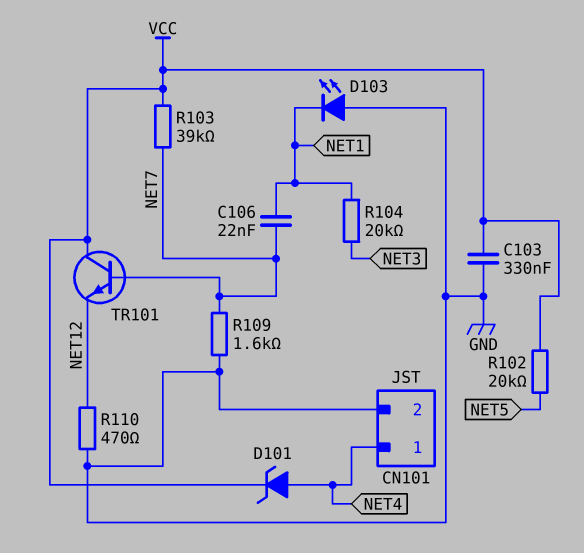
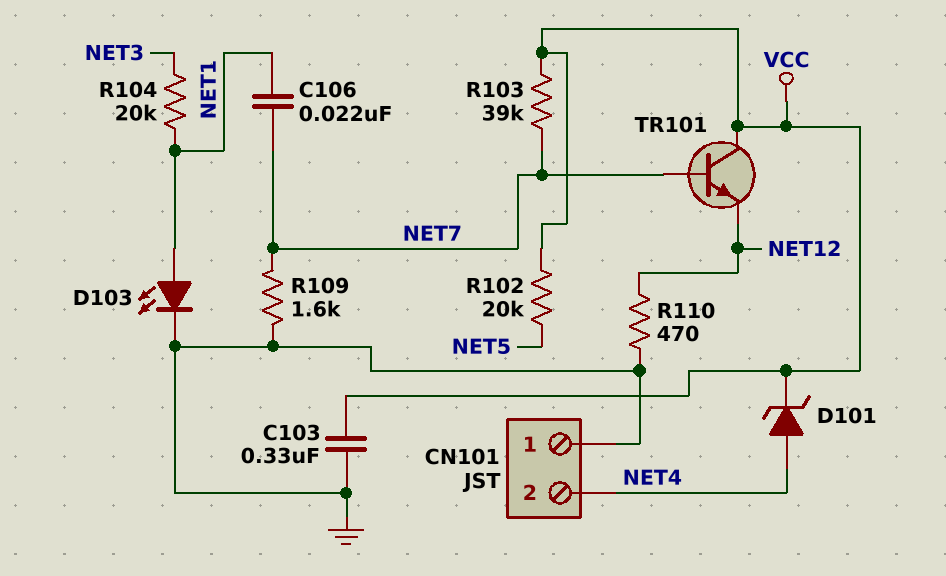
CN101 pin 1: NET4 -> GND
CN101 pin 2: GND -> NET4
D103: LED (A GND, K NET1) -> LED (A NET1, K GND)

